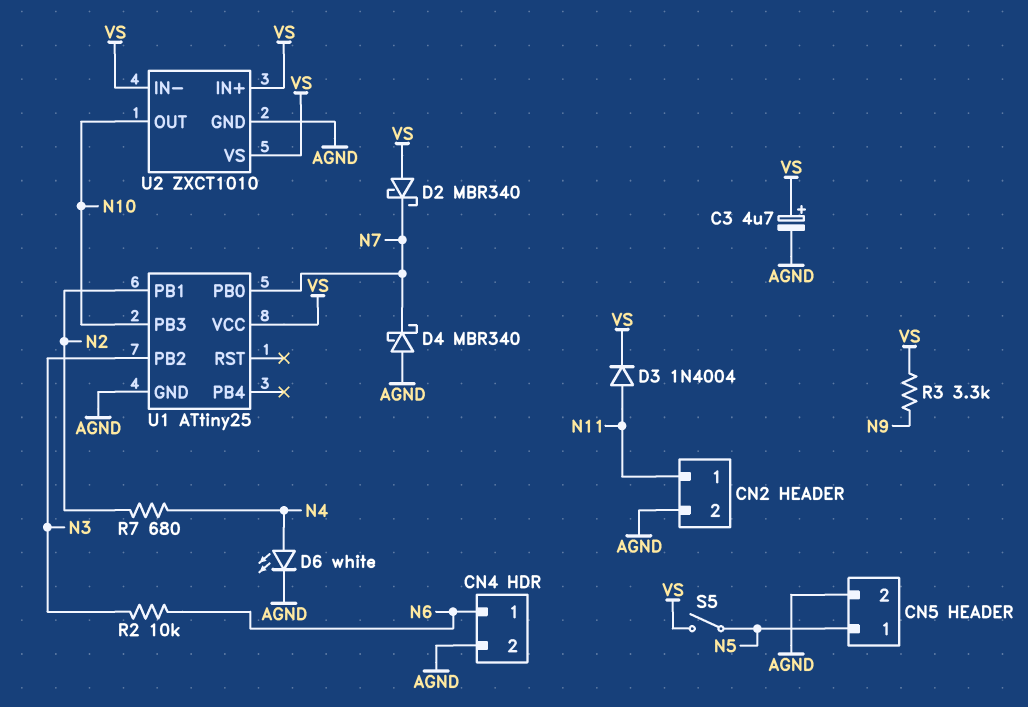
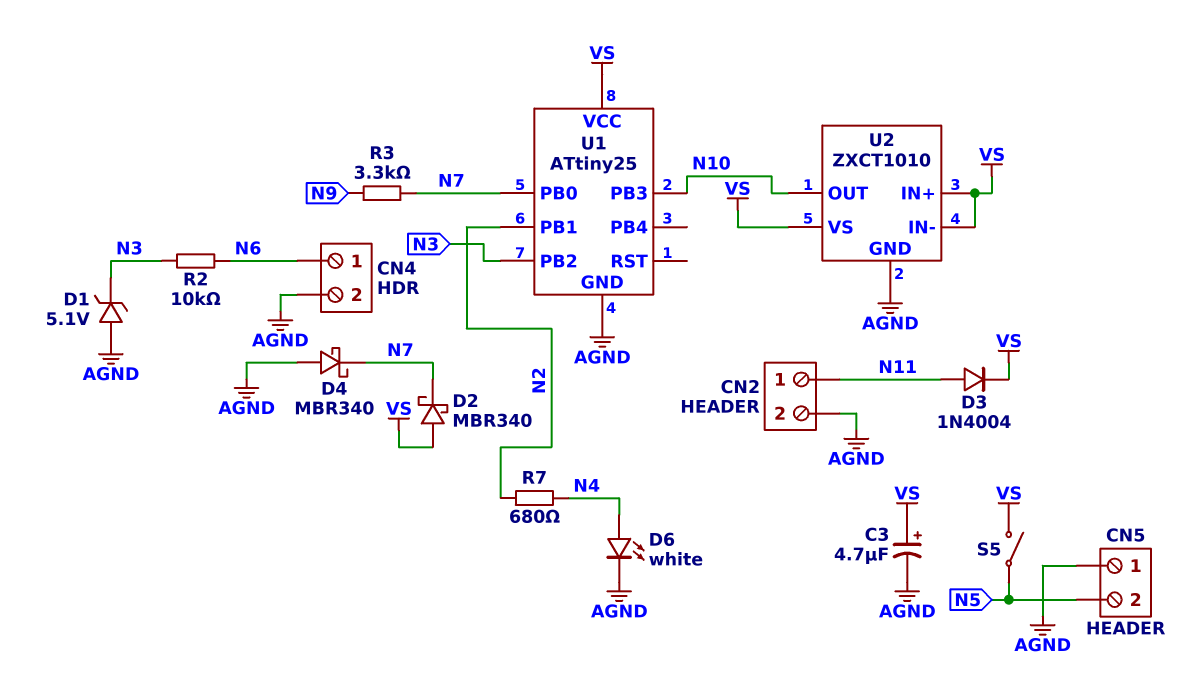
CN5 pin 1: N5 -> AGND
CN5 pin 2: AGND -> N5
D1: none -> zener 5.1V (A AGND, K N3)
R3: 3.3k (N9, VS) -> 3.3k (N7, N9)

